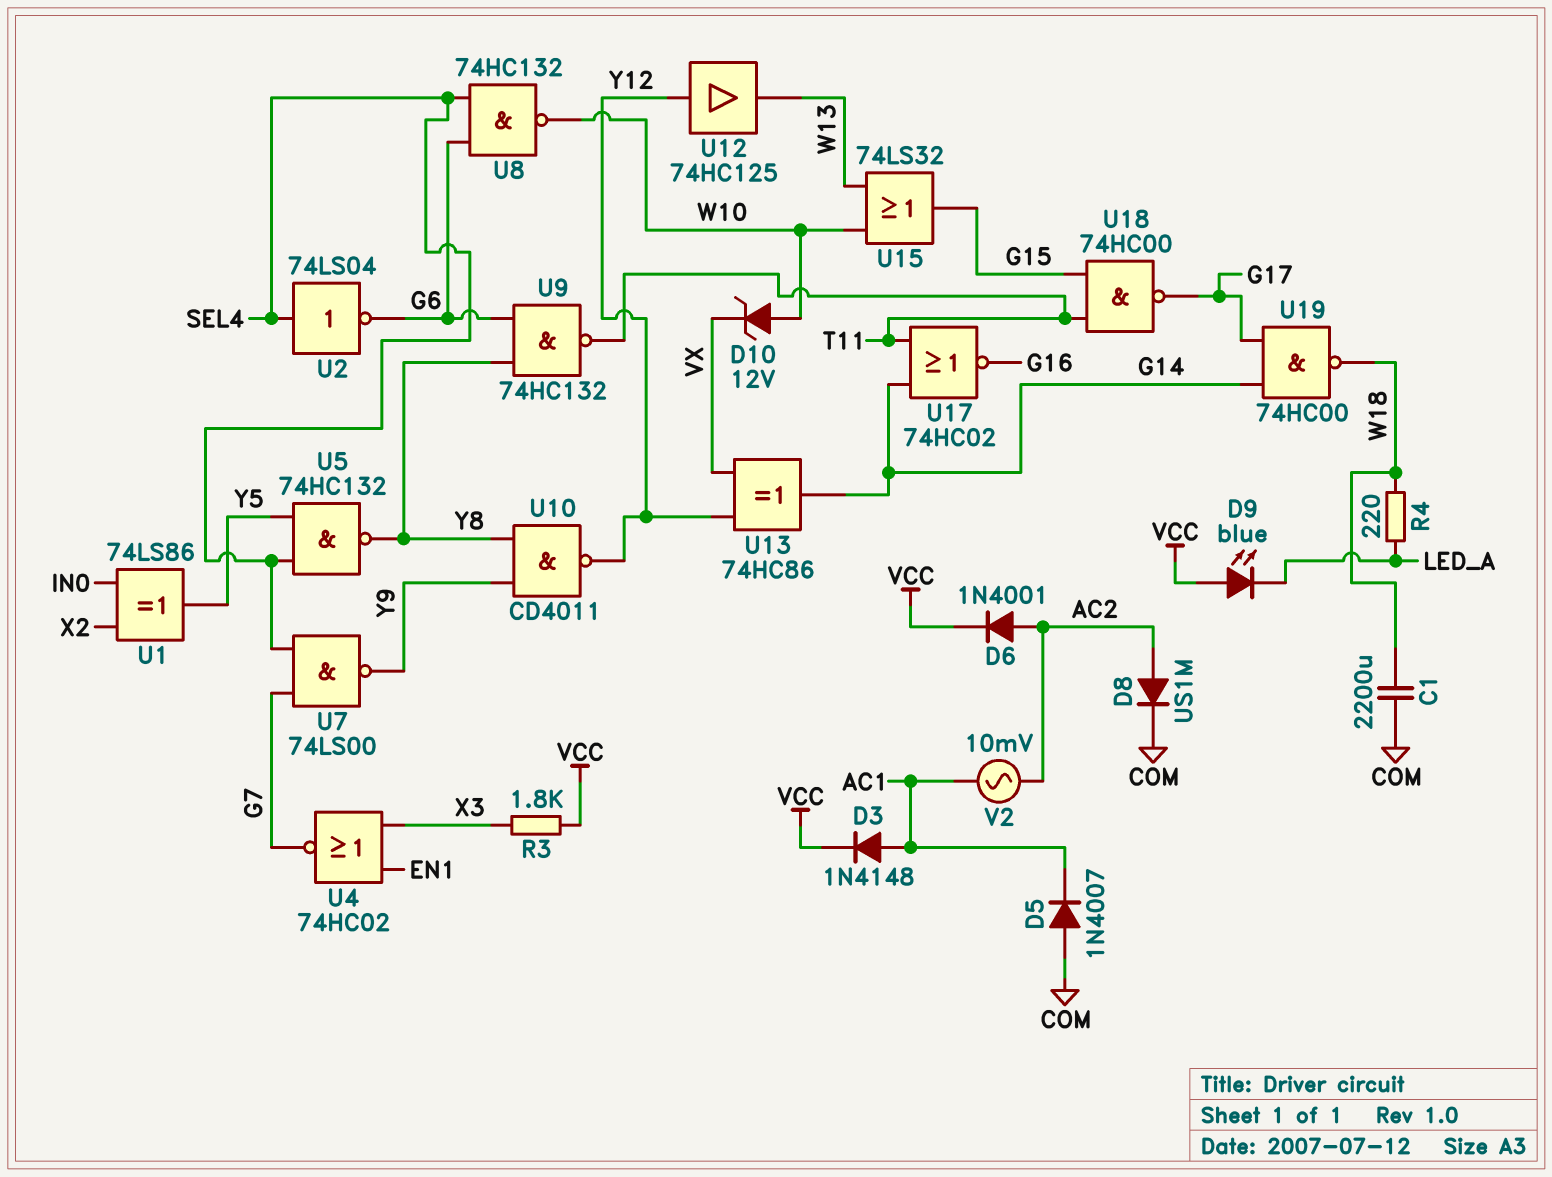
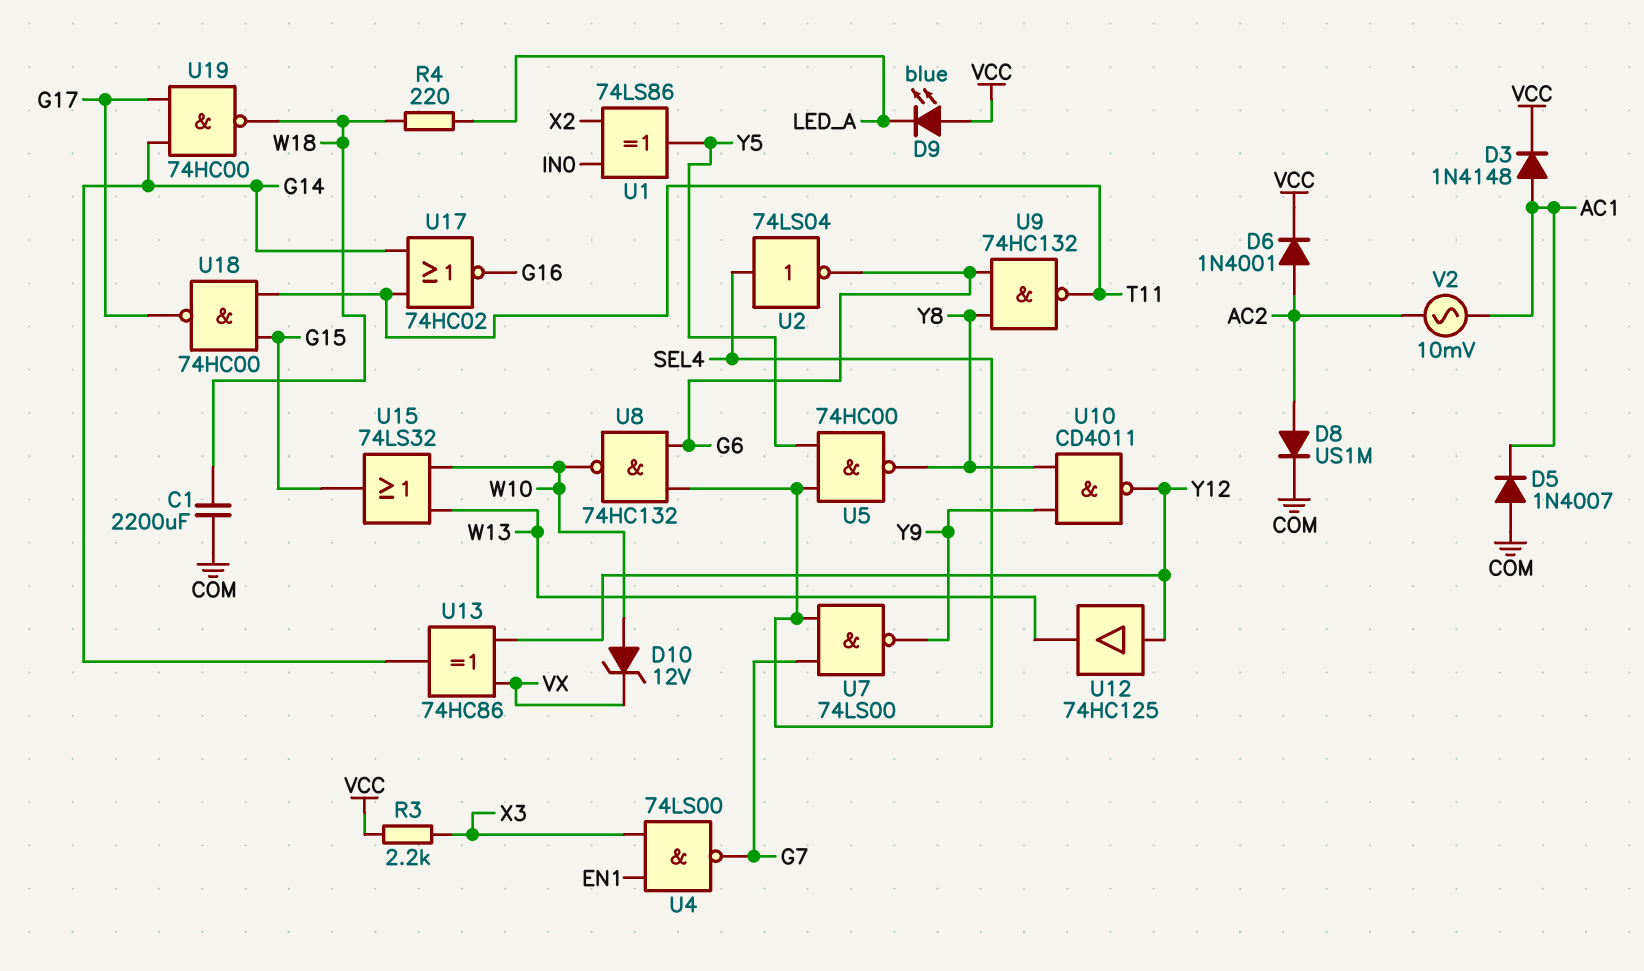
R3: 1.8k (VCC, X3) -> 2.2k (VCC, X3)
U4: NOR 74HC02 (in EN1, in X3, out G7) -> NAND 74LS00 (in EN1, in X3, out G7)
U5: NAND 74HC132 (in SEL4, in Y5, out Y8) -> NAND 74HC00 (in SEL4, in Y5, out Y8)

